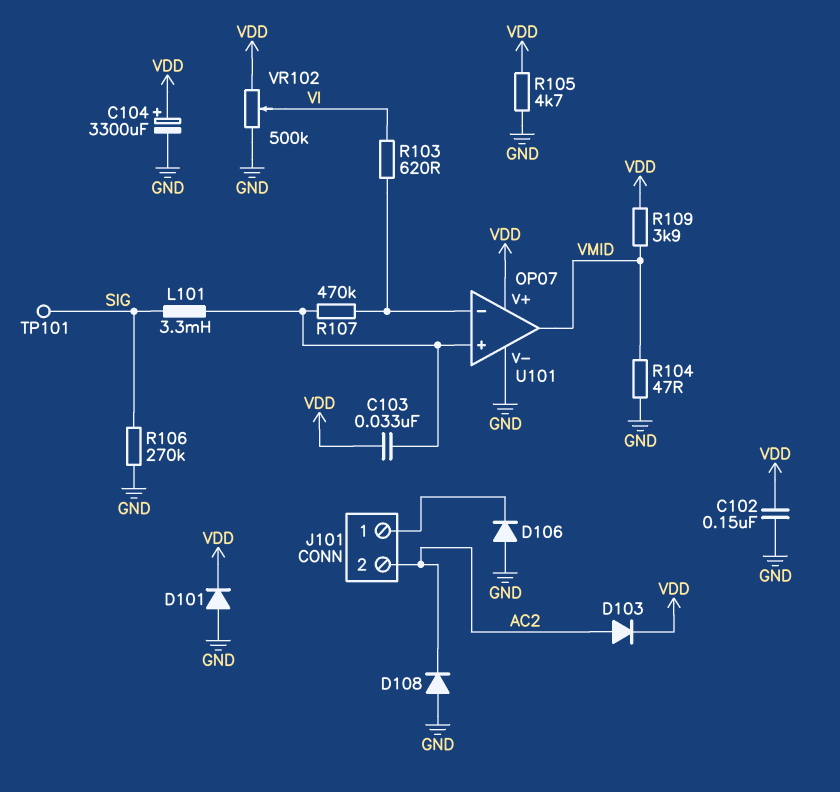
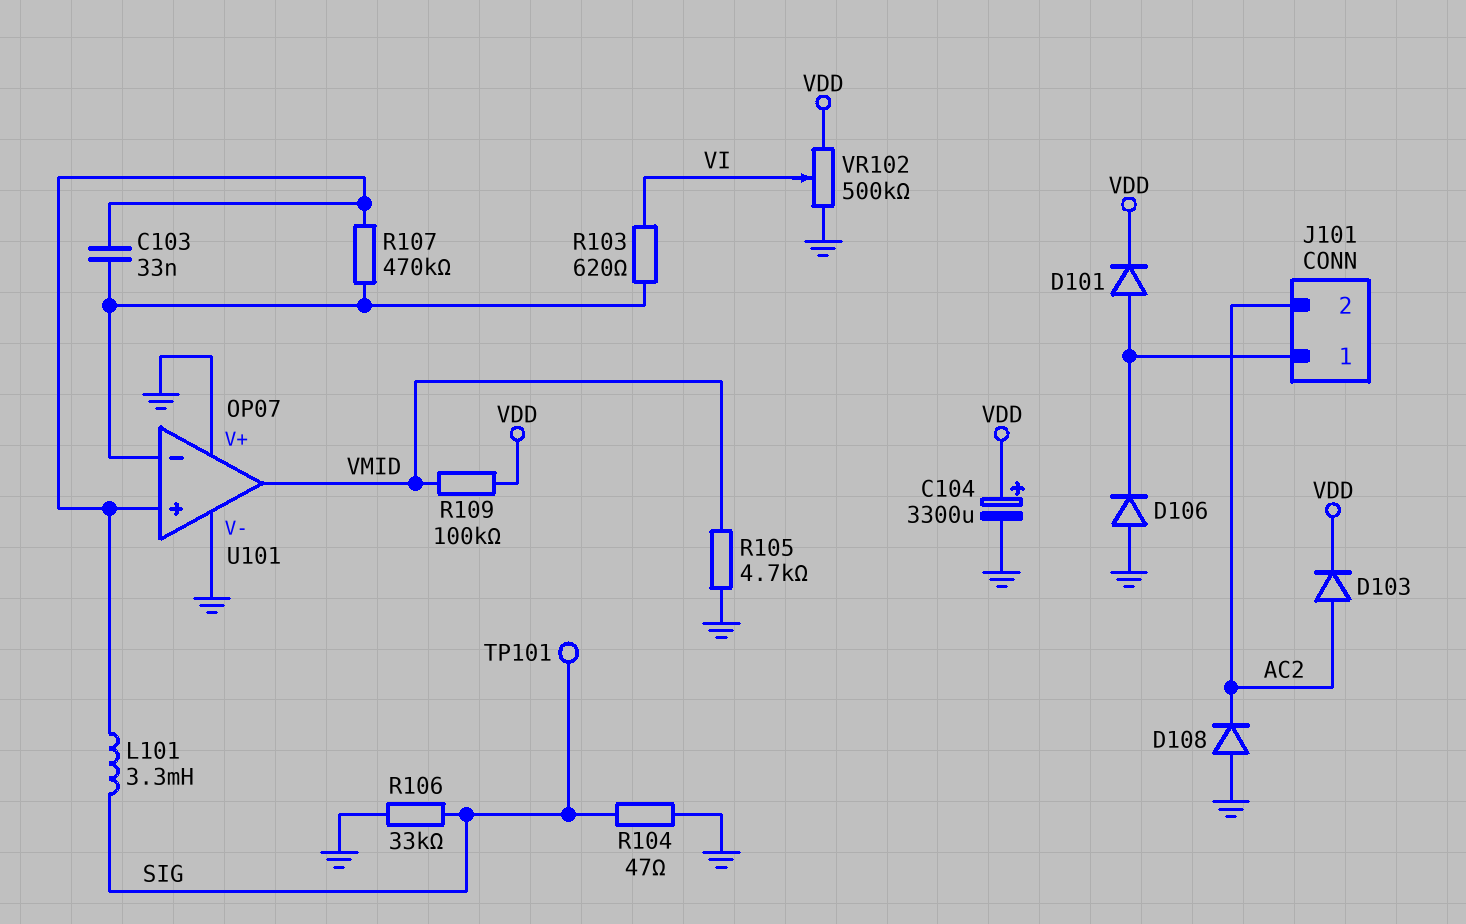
C102: 150nF (GND, VDD) -> none
C103: 33nF (U101/in+, VDD) -> 33nF (U101/in+, U101/in-)
D101: diode (A GND, K VDD) -> diode (A J101/1, K VDD)
R104: 47 (GND, VMID) -> 47 (GND, SIG)
R105: 4.7k (GND, VDD) -> 4.7k (GND, VMID)
R106: 270k (GND, SIG) -> 33k (GND, SIG)
R109: 3.9k (VDD, VMID) -> 100k (VDD, VMID)
U101 pin V+: VDD -> GND

